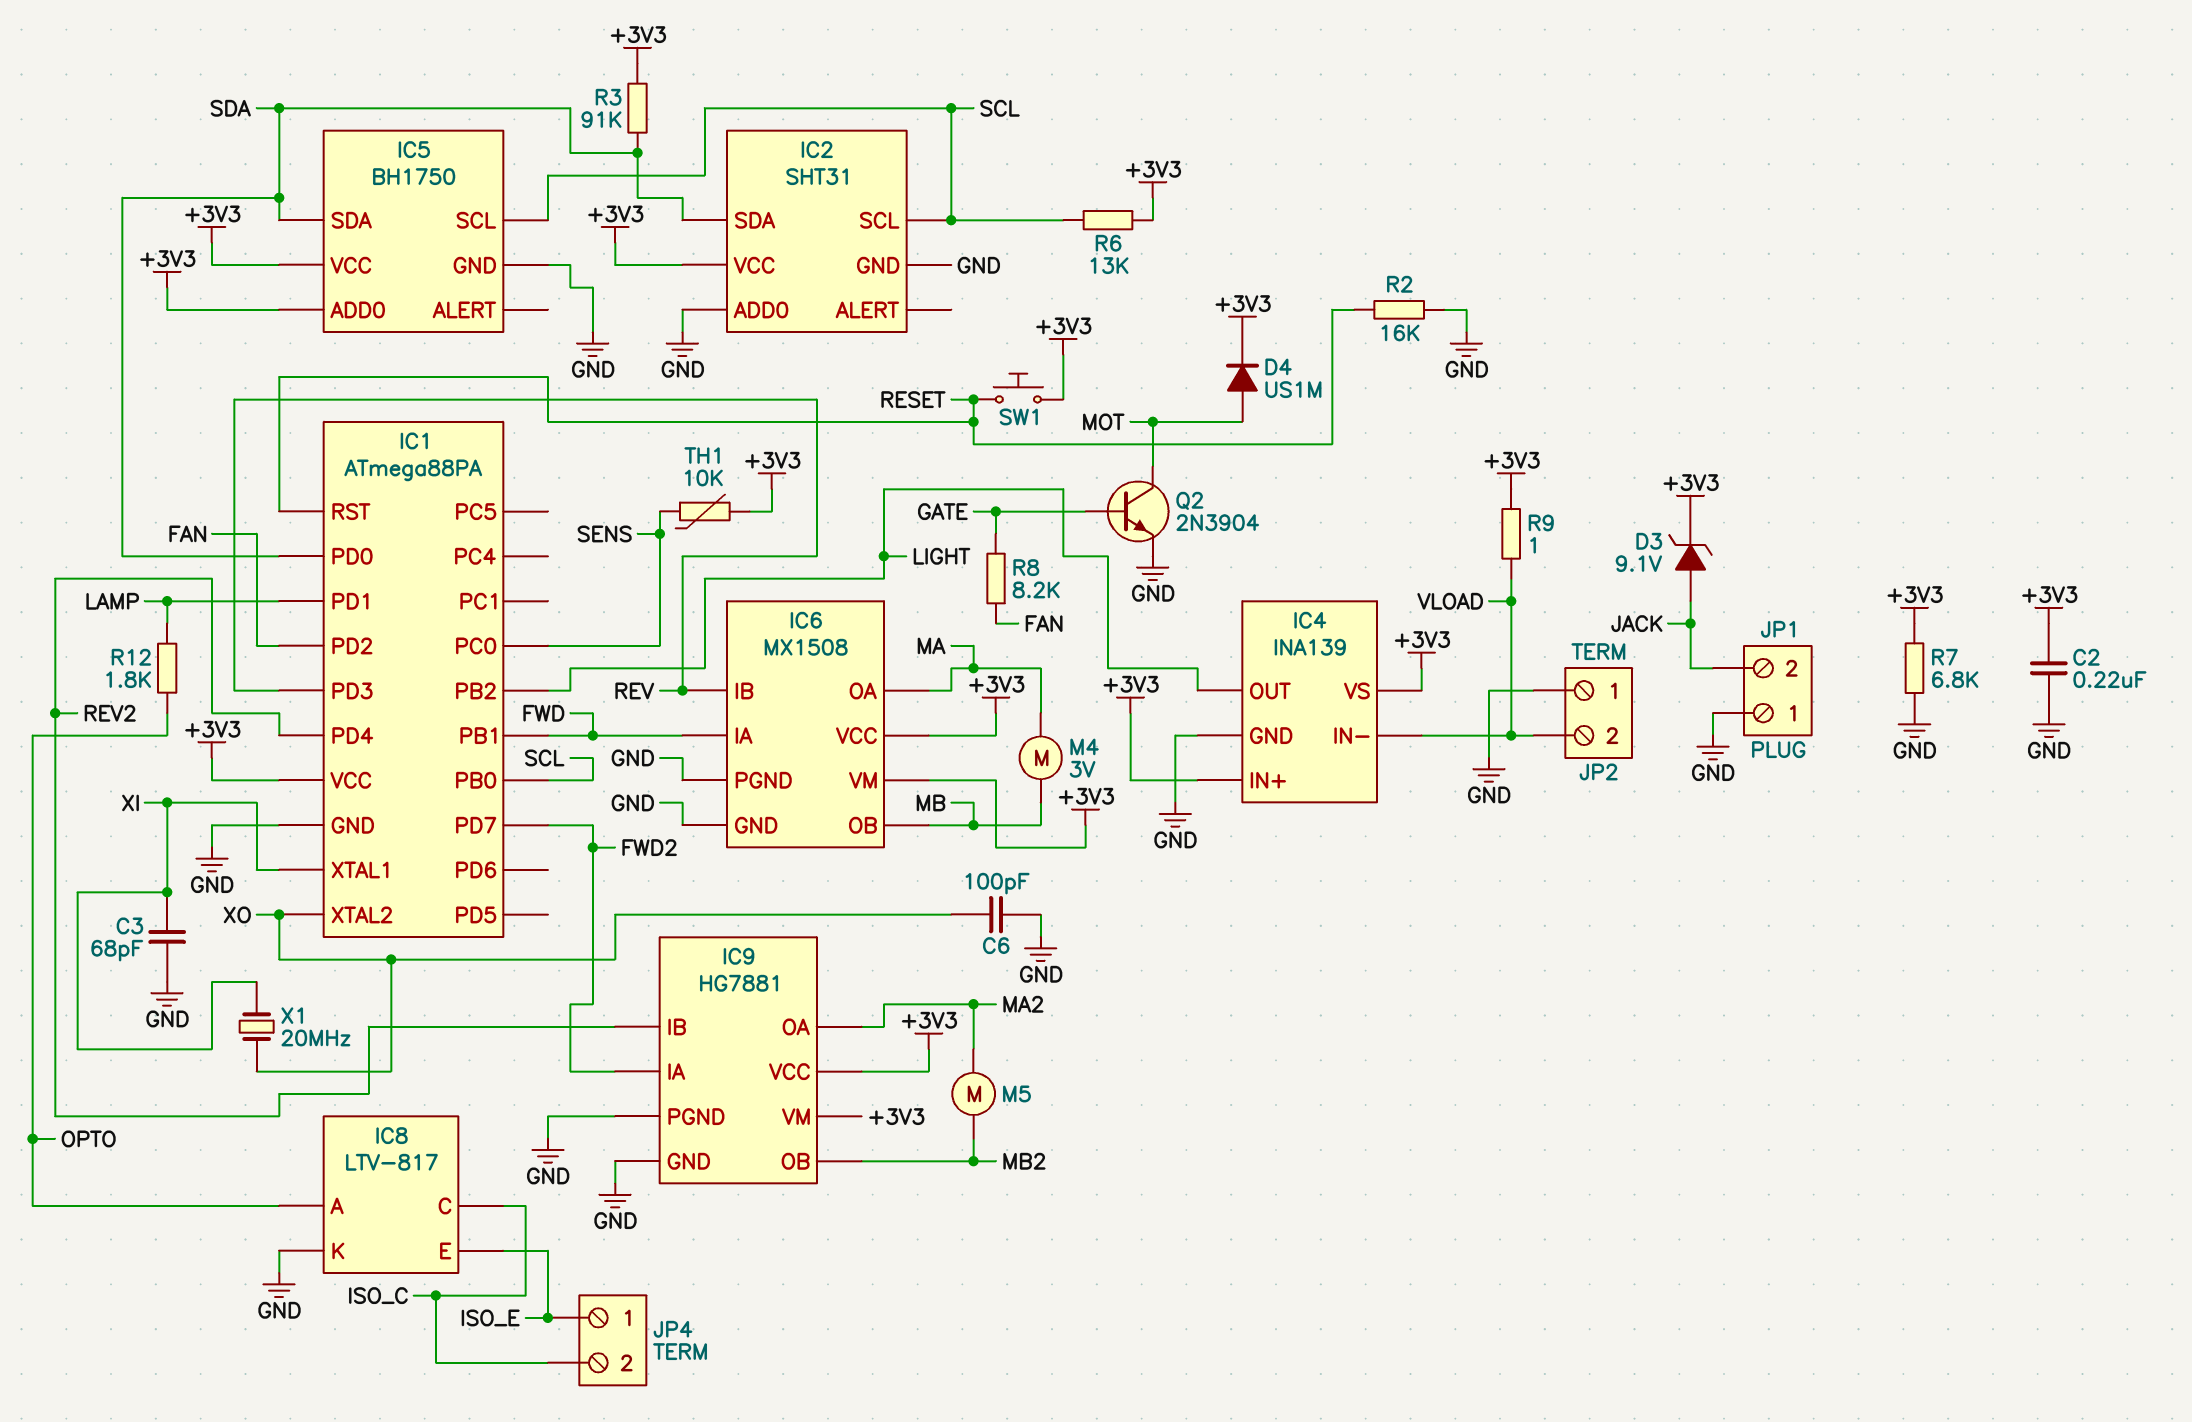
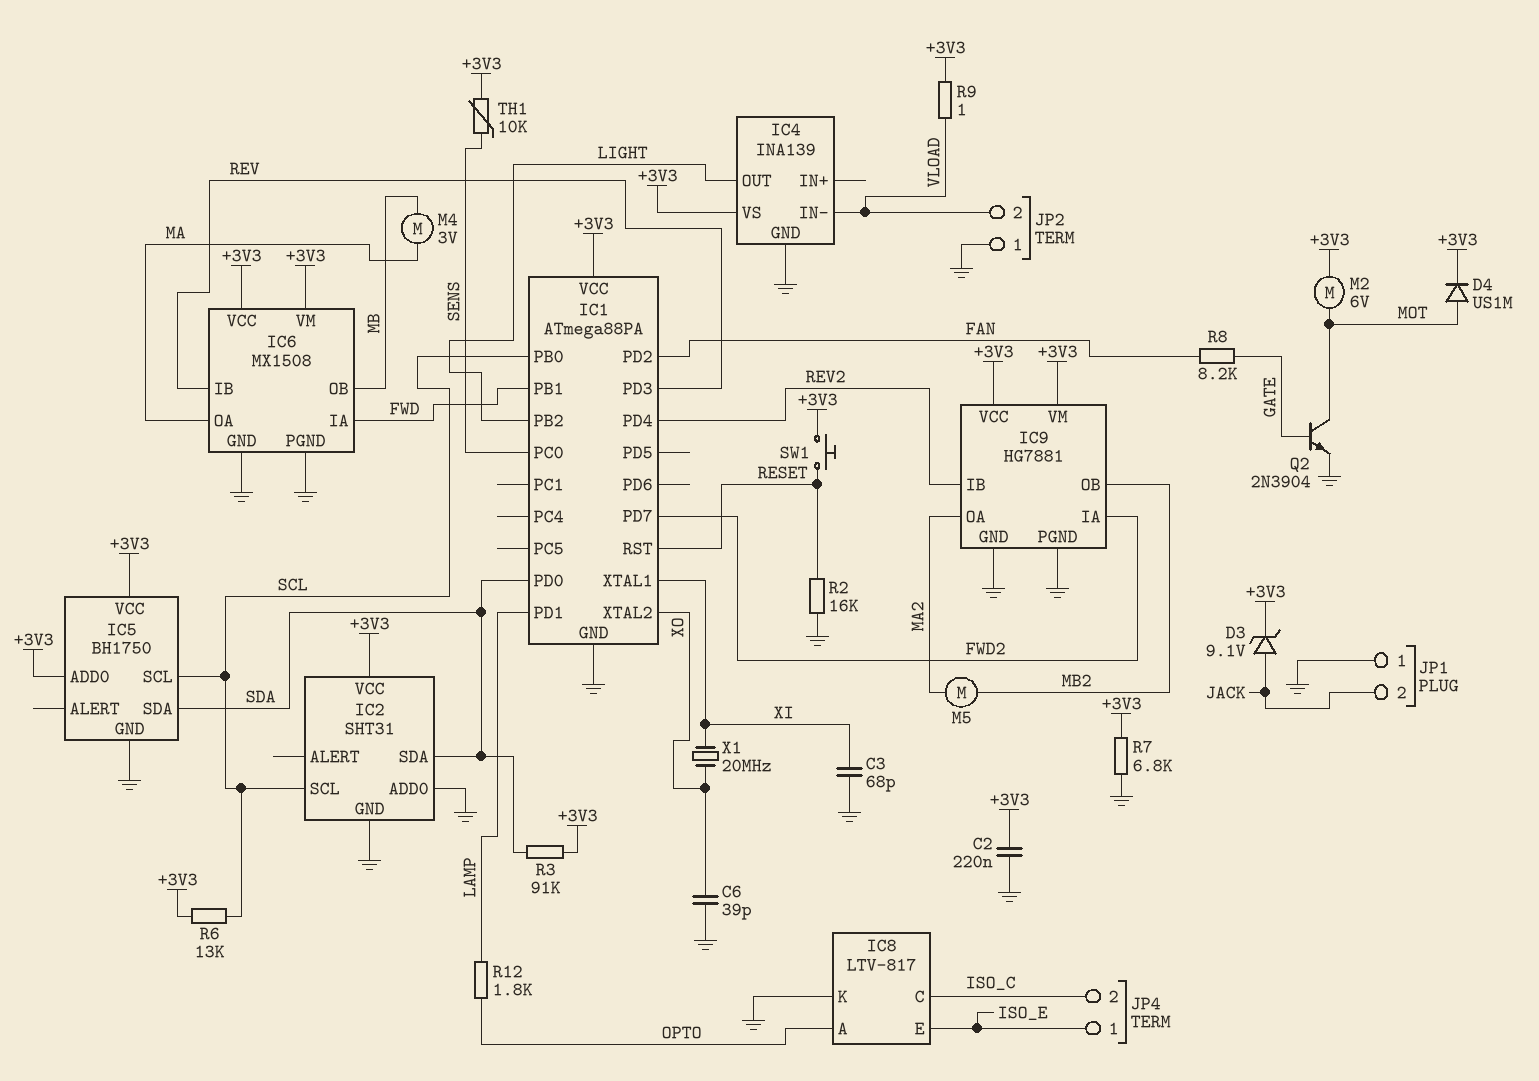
C6: 100pF (GND, XO) -> 39pF (GND, XO)
IC4 pin IN+: +3V3 -> none
M2: none -> motor 6V (+3V3, MOT)

